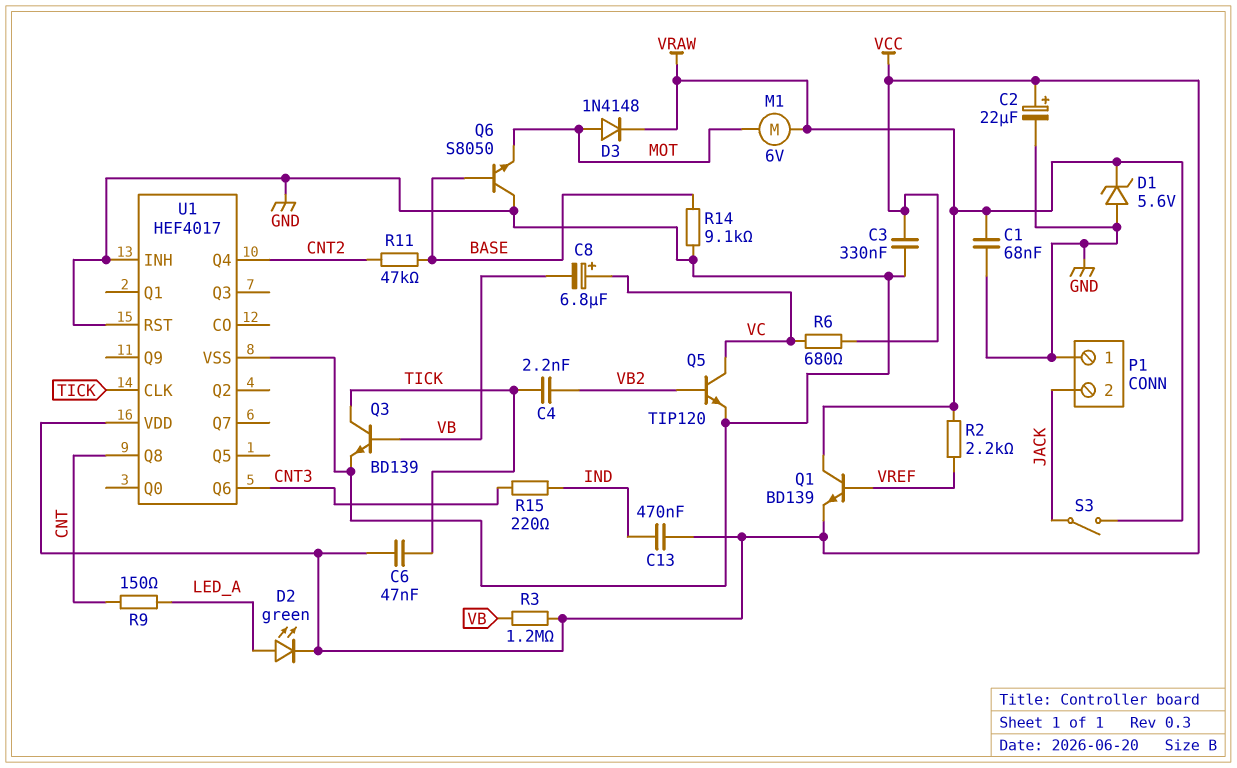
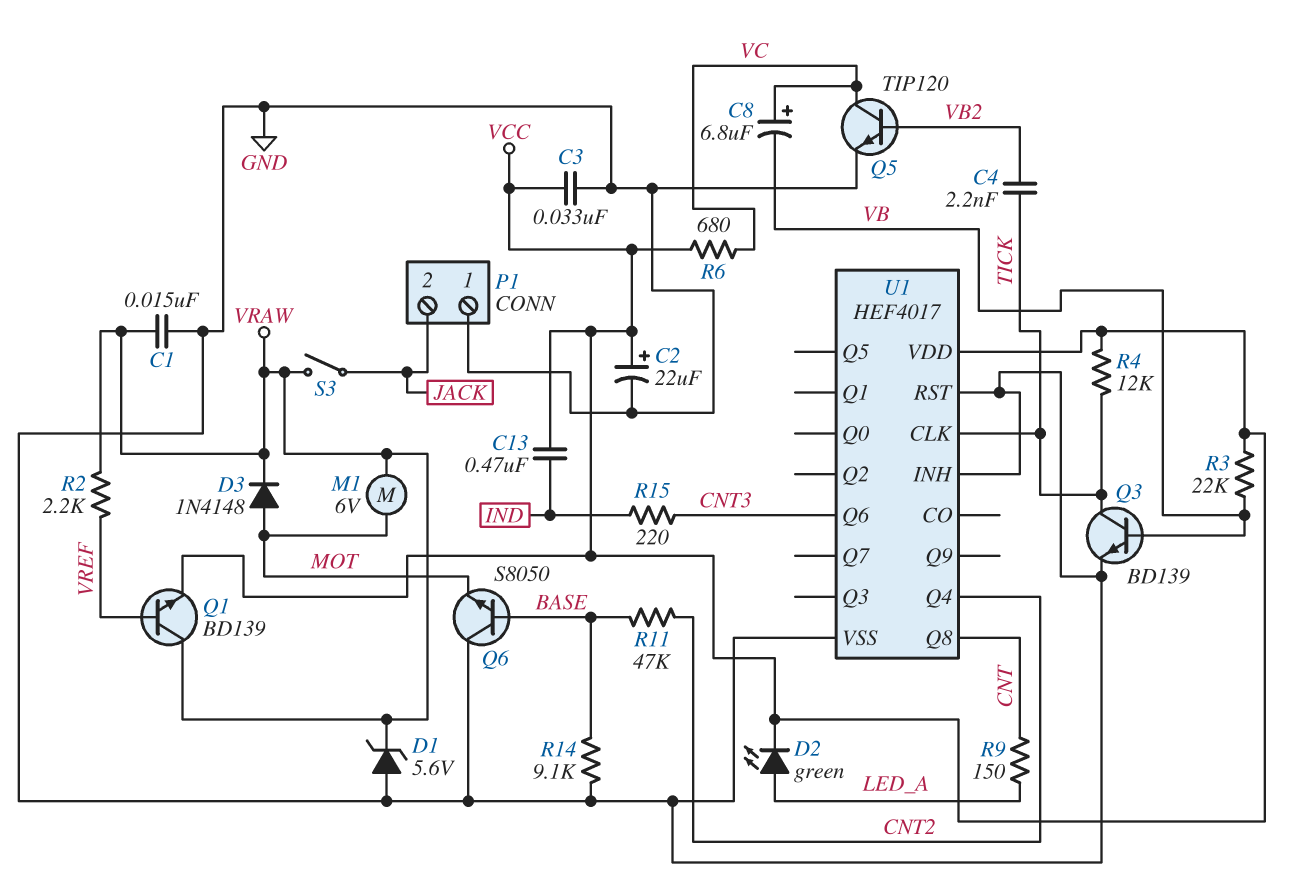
C1: 68nF (GND, VRAW) -> 15nF (GND, VRAW)
C3: 330nF (GND, VCC) -> 33nF (GND, VCC)
C6: 47nF (TICK, VCC) -> none
R3: 1.2M (VB, VCC) -> 22k (VB, VCC)
R4: none -> 12k (TICK, VCC)

